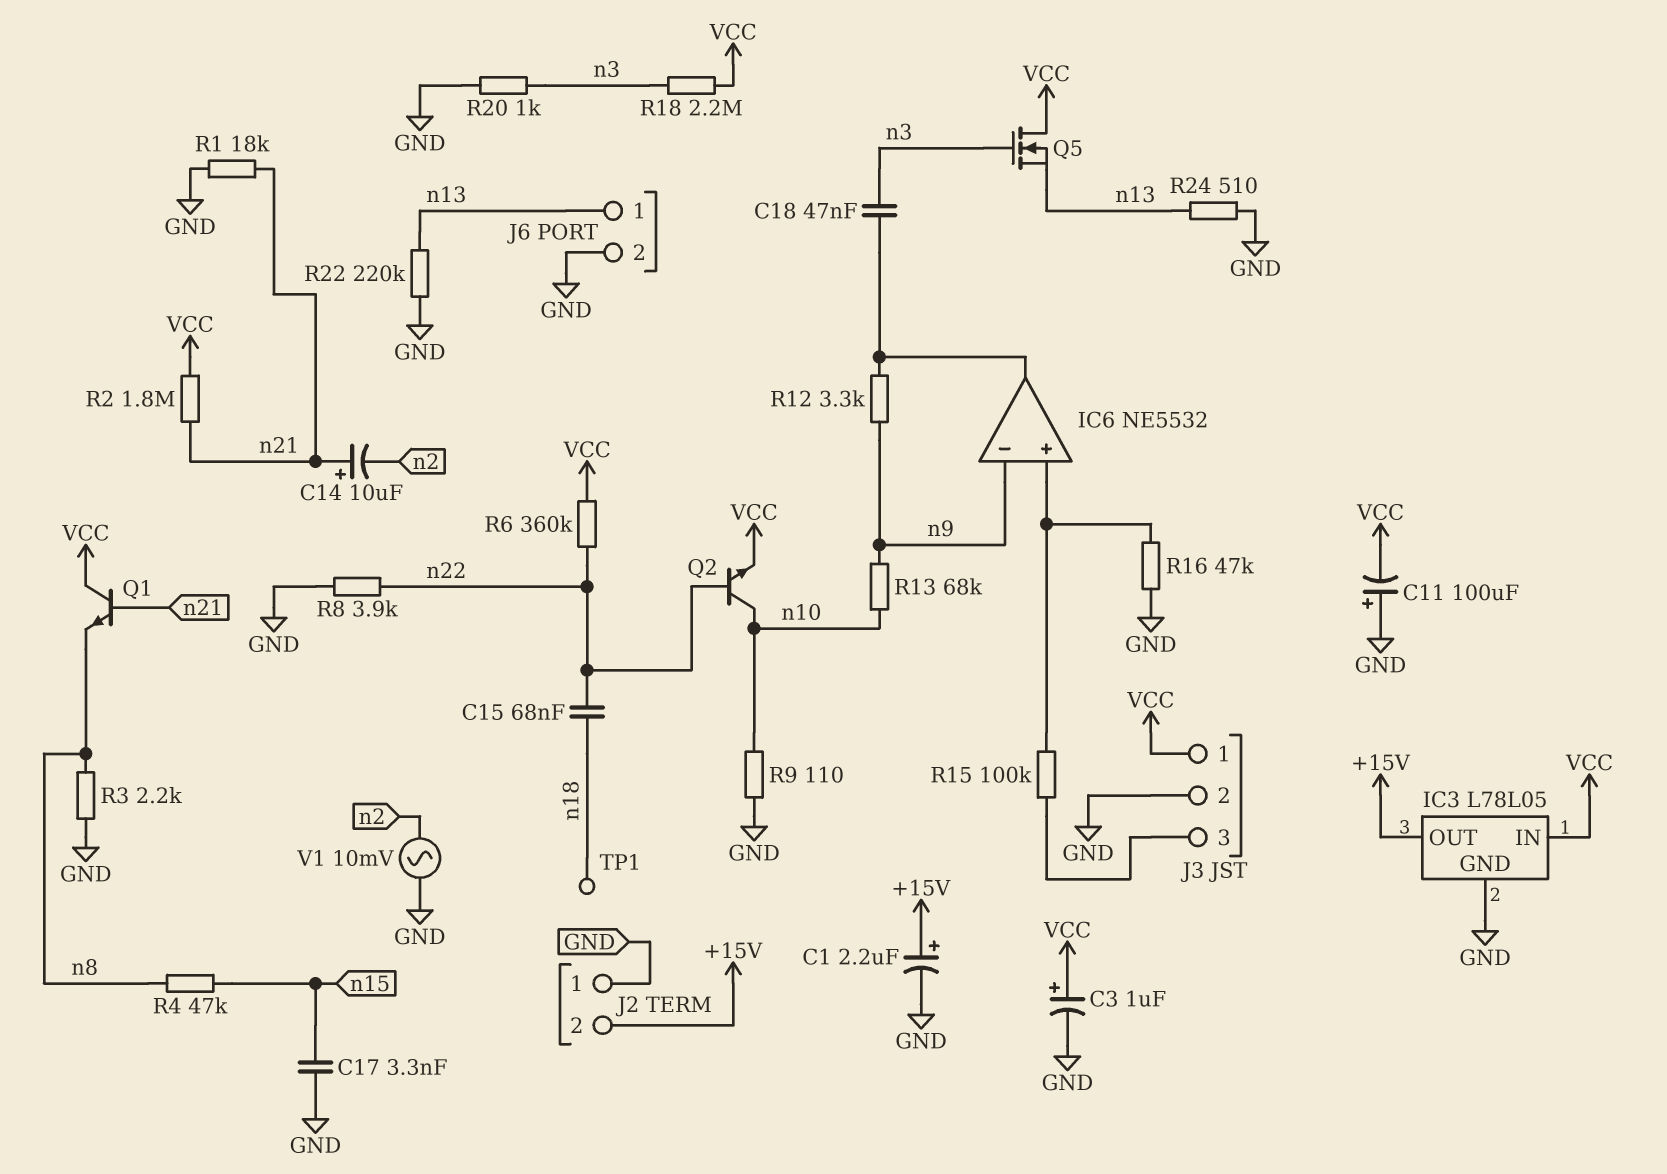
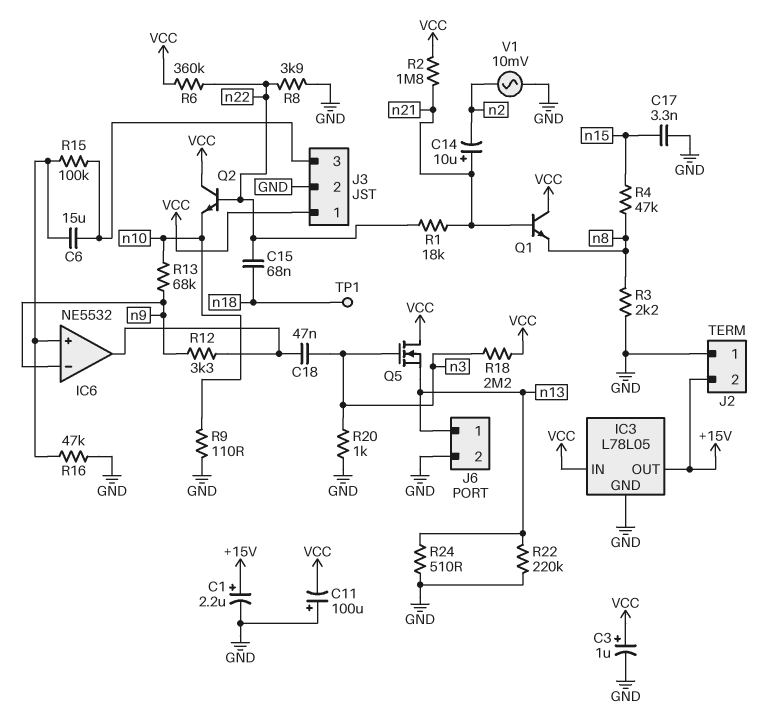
C6: none -> 15uF (IC6/in+, J3/3)
Q2: NPN (B n22, C n10, E VCC) -> NPN (B n22, C VCC, E n10)
R1: 18k (GND, n21) -> 18k (n21, n22)

